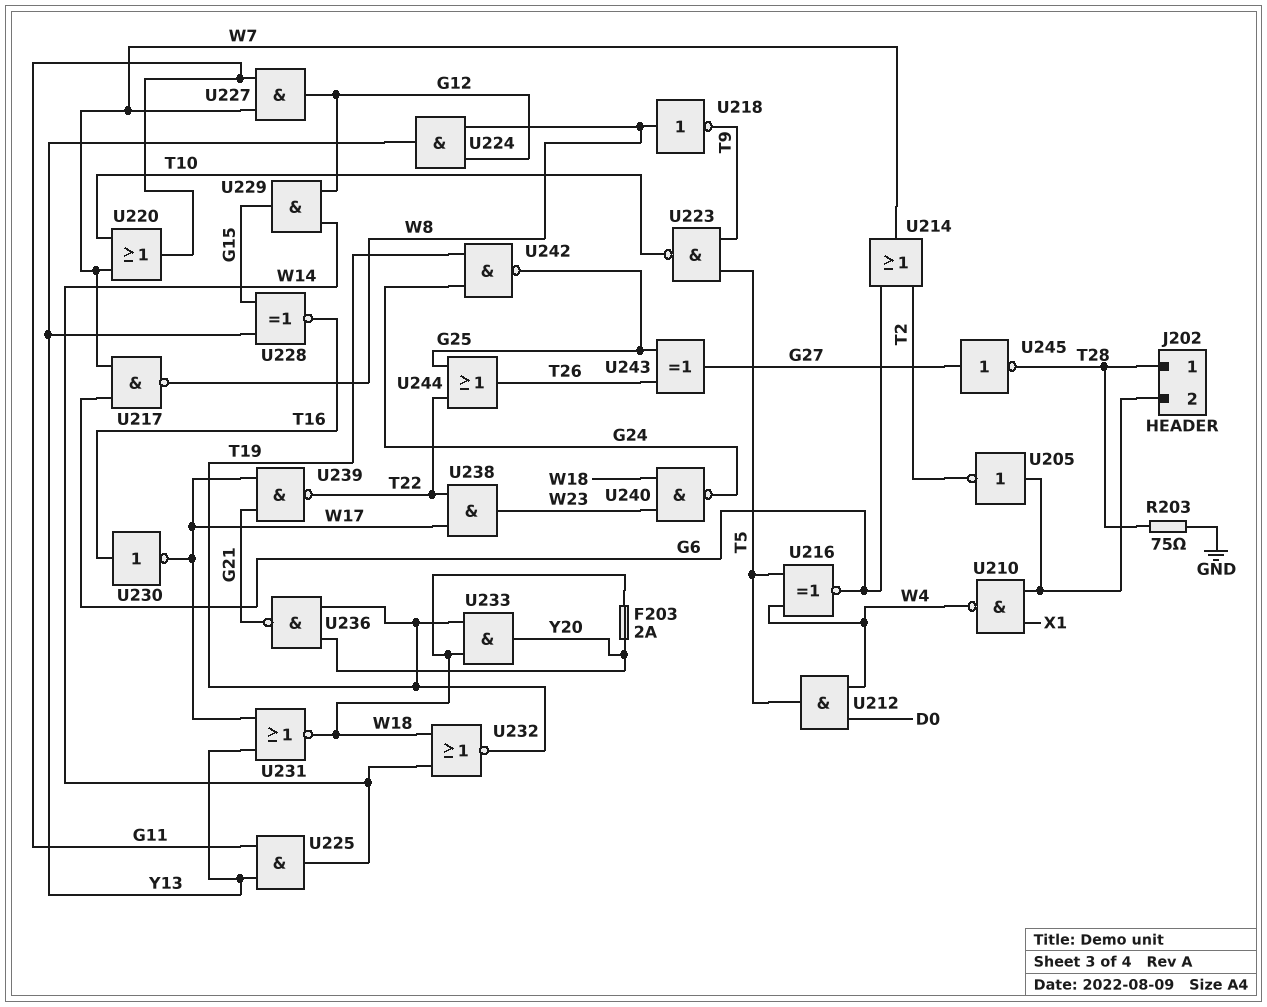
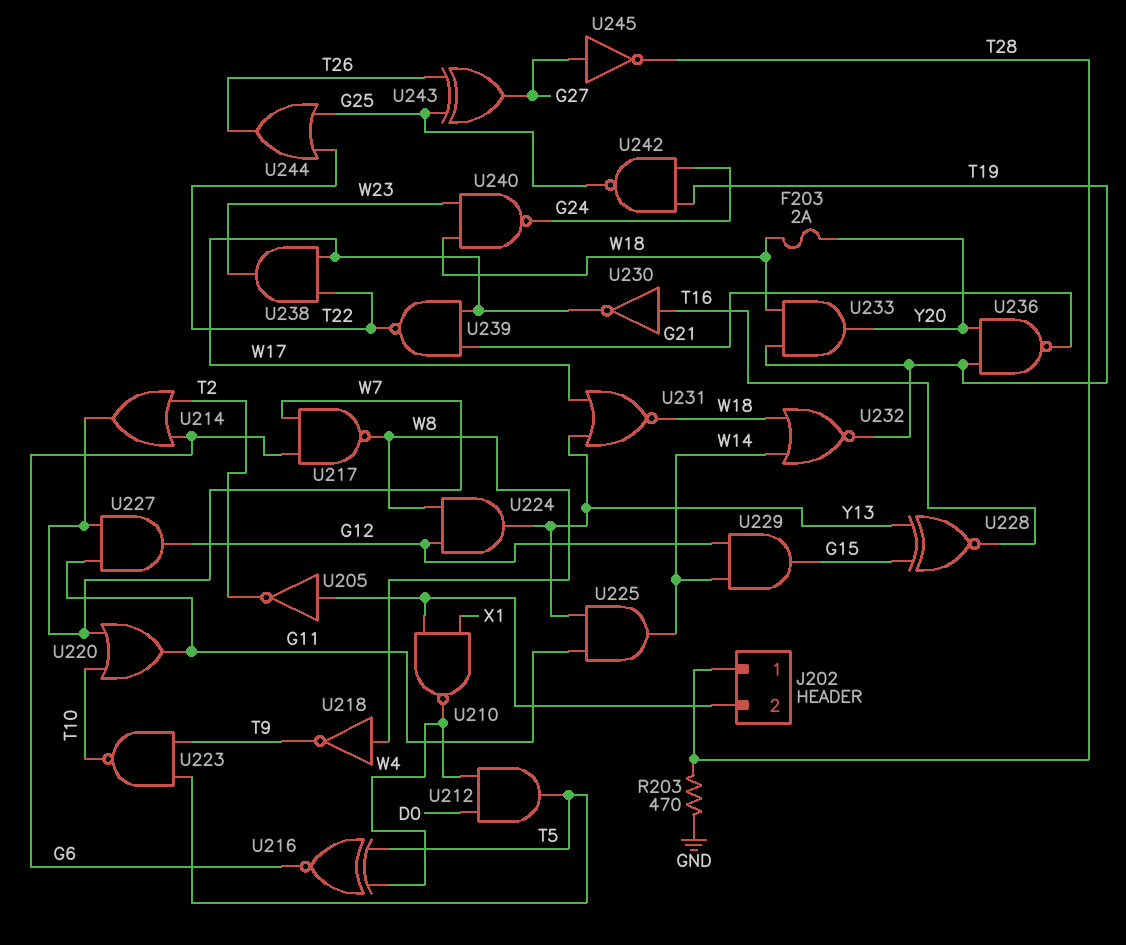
R203: 75 (GND, T28) -> 470 (GND, T28)

